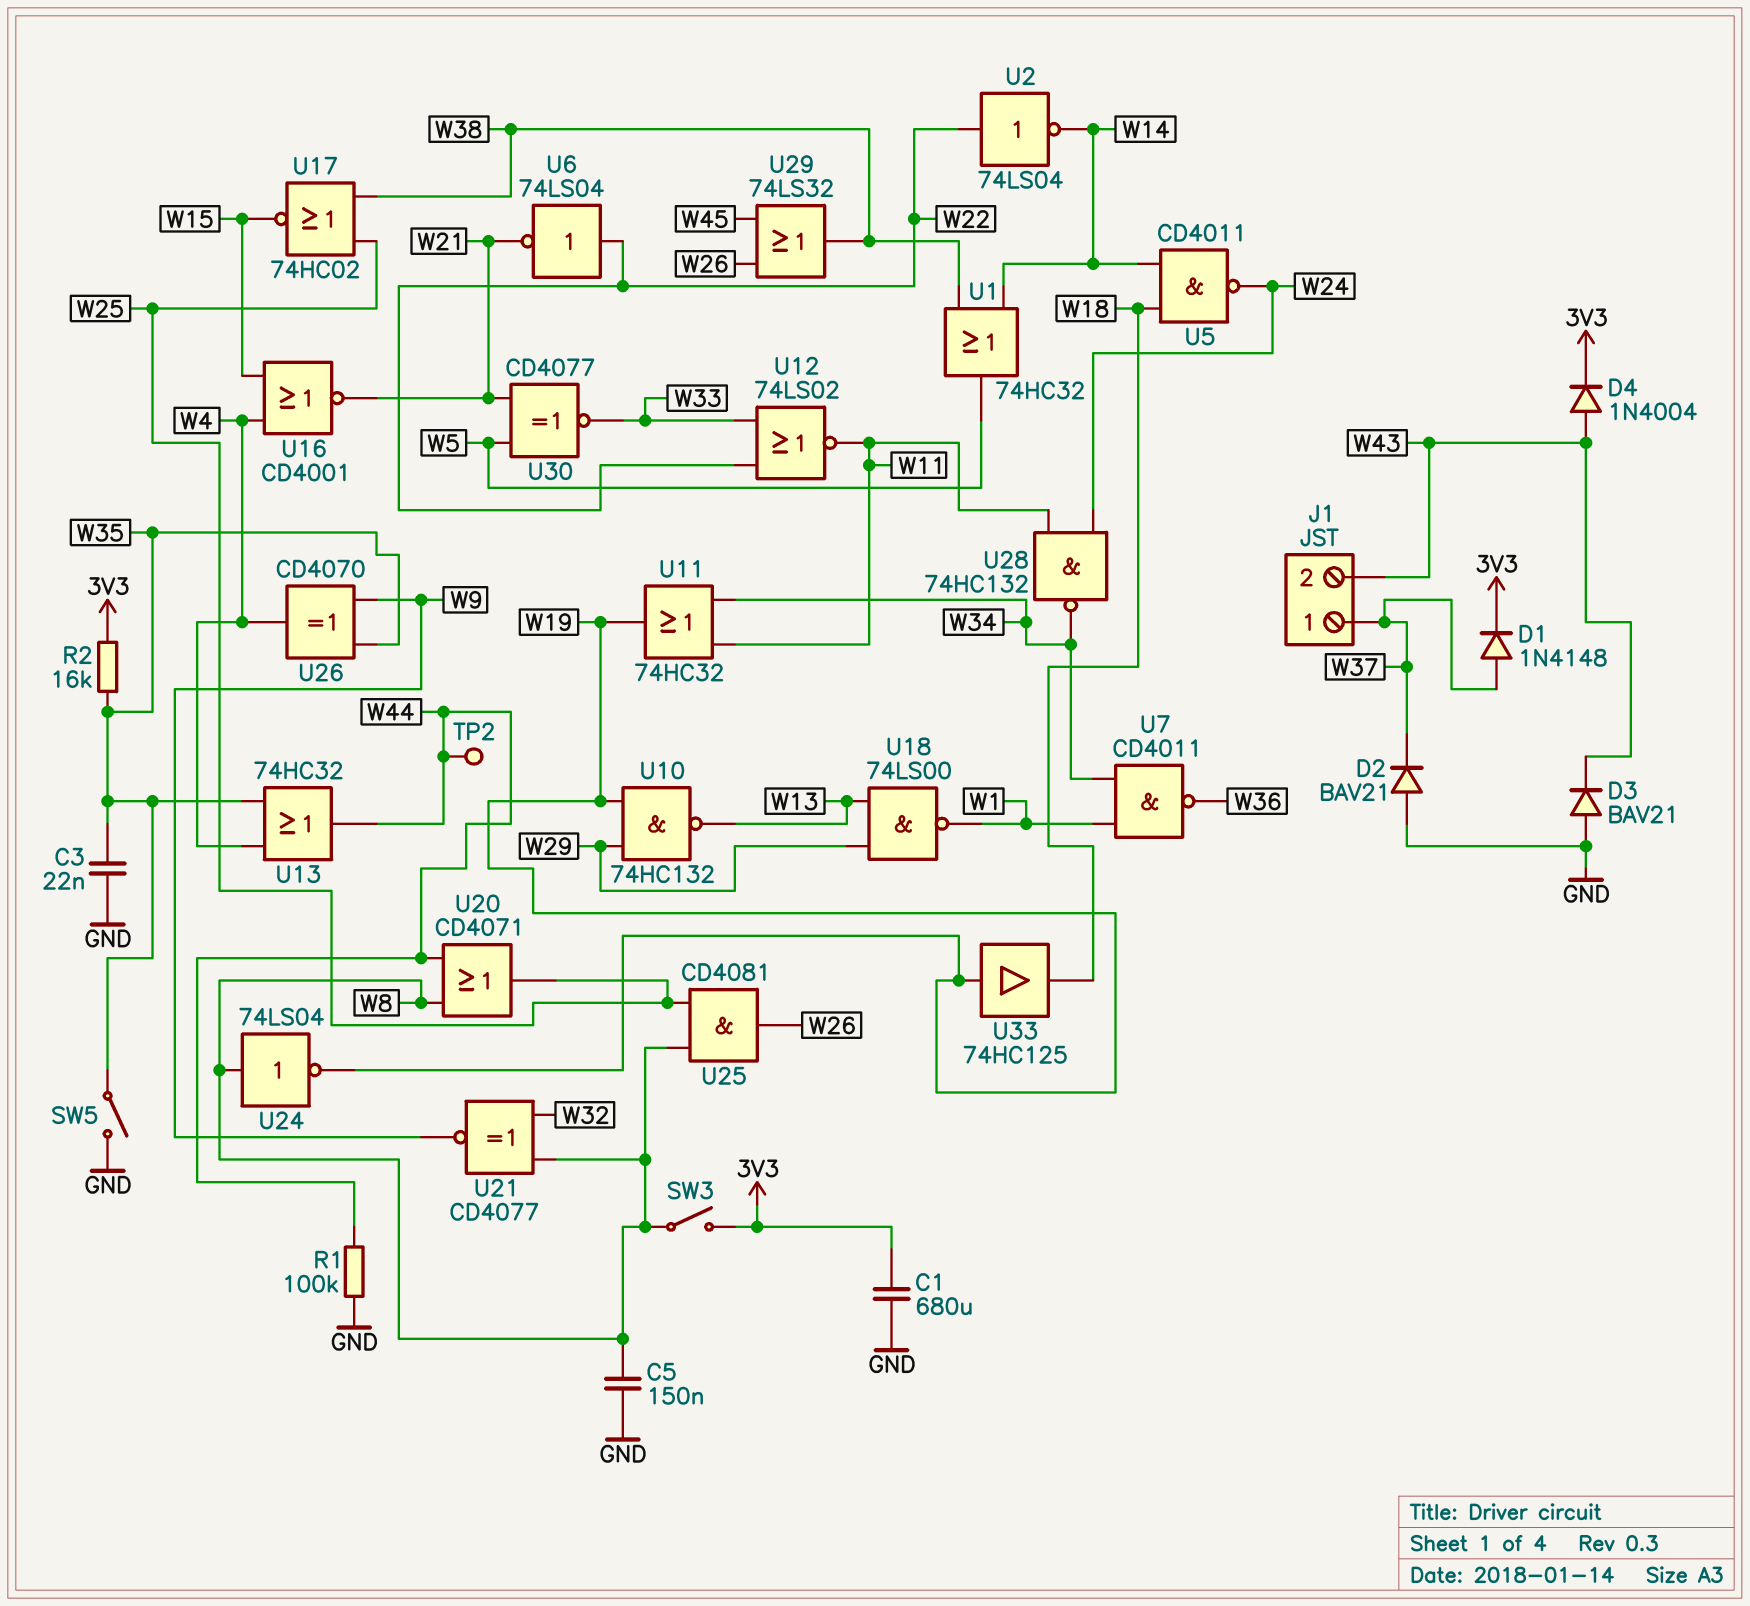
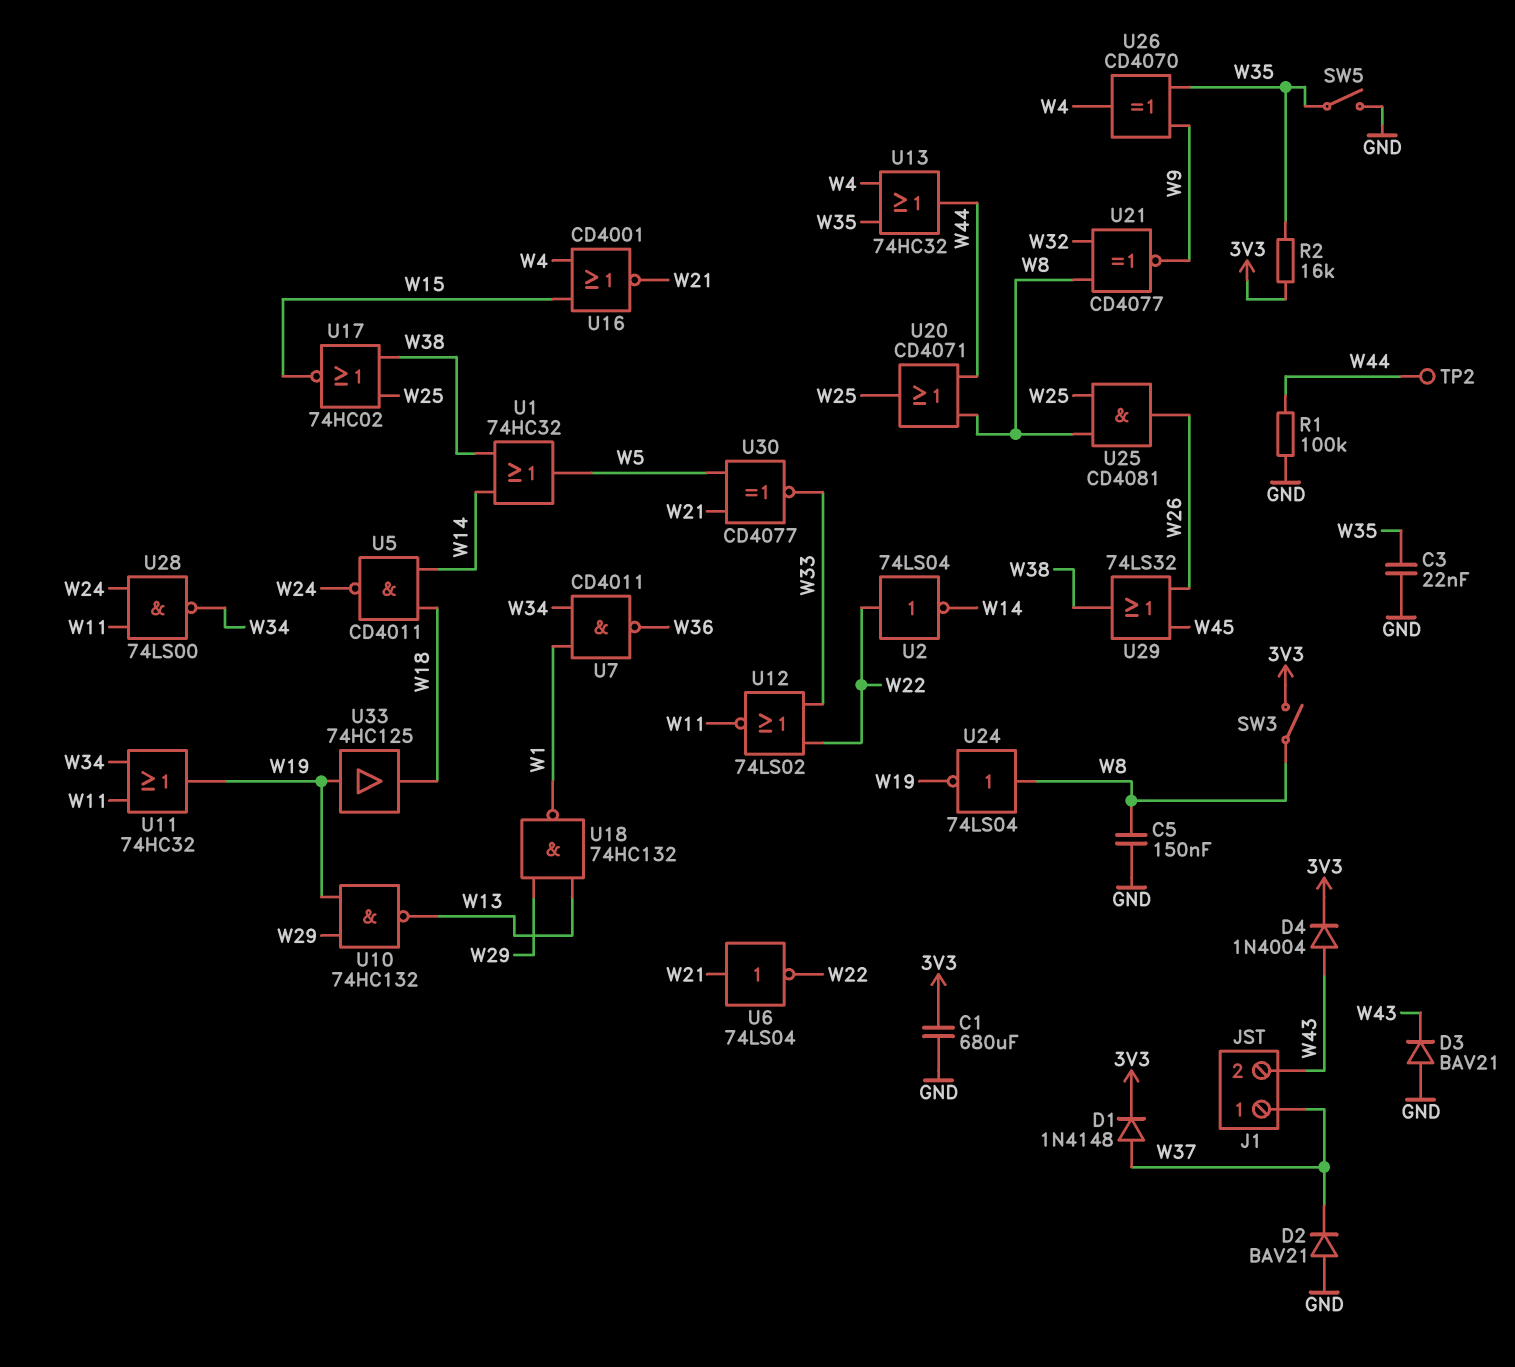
U6: NOT 74LS04 (in W22, out W21) -> NOT 74LS04 (in W21, out W22)
U18: NAND 74LS00 (in W13, in W29, out W1) -> NAND 74HC132 (in W13, in W29, out W1)
U28: NAND 74HC132 (in W11, in W24, out W34) -> NAND 74LS00 (in W11, in W24, out W34)

